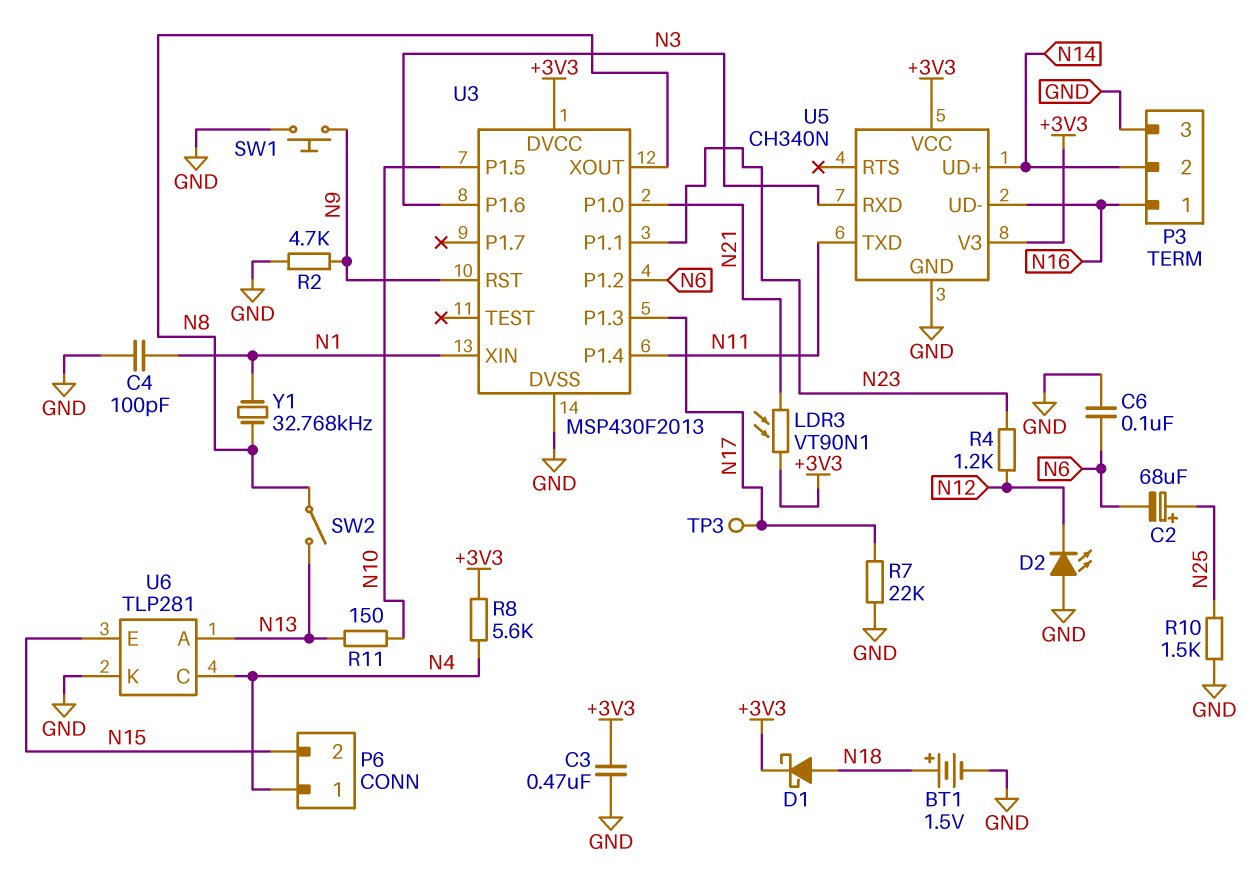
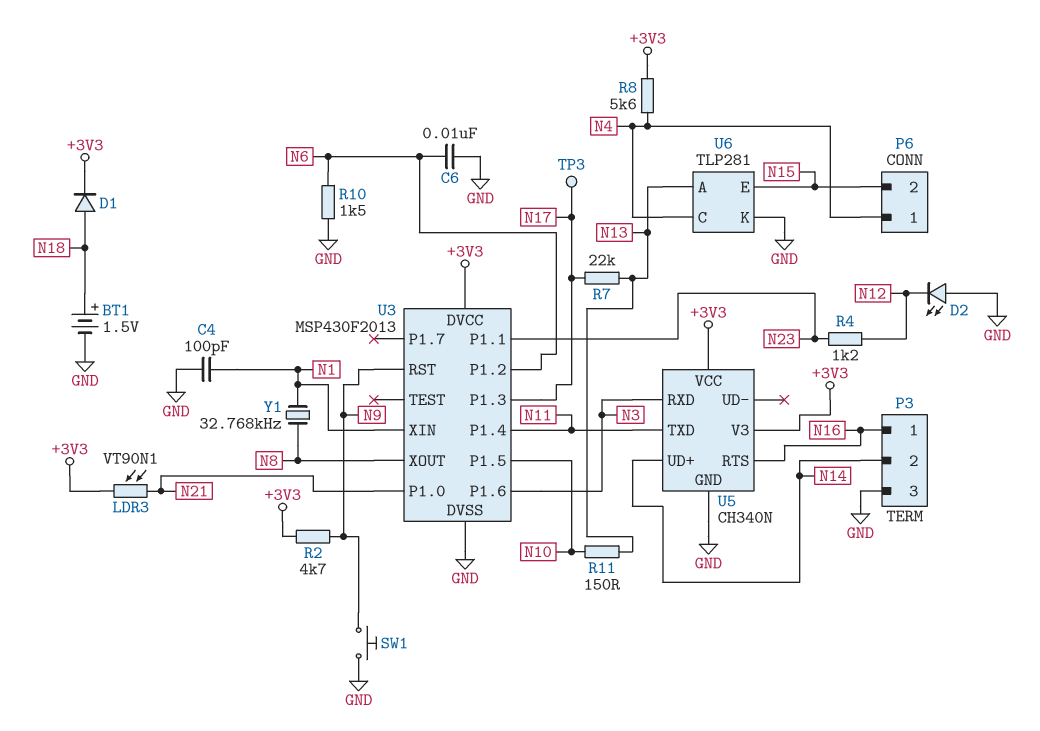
C2: 68uF (plus N25, minus N6) -> none
C3: 470nF (+3V3, GND) -> none
C6: 100nF (GND, N6) -> 10nF (GND, N6)
D1: schottky (A N18, K +3V3) -> diode (A N18, K +3V3)
R2: 4.7k (GND, N9) -> 4.7k (+3V3, N9)
R7: 22k (GND, N17) -> 22k (N13, N17)
R10: 1.5k (GND, N25) -> 1.5k (GND, N6)
SW2: switch (N8, N13) -> none
U5 pin RTS: none -> N16
U5 pin UD-: N16 -> none

